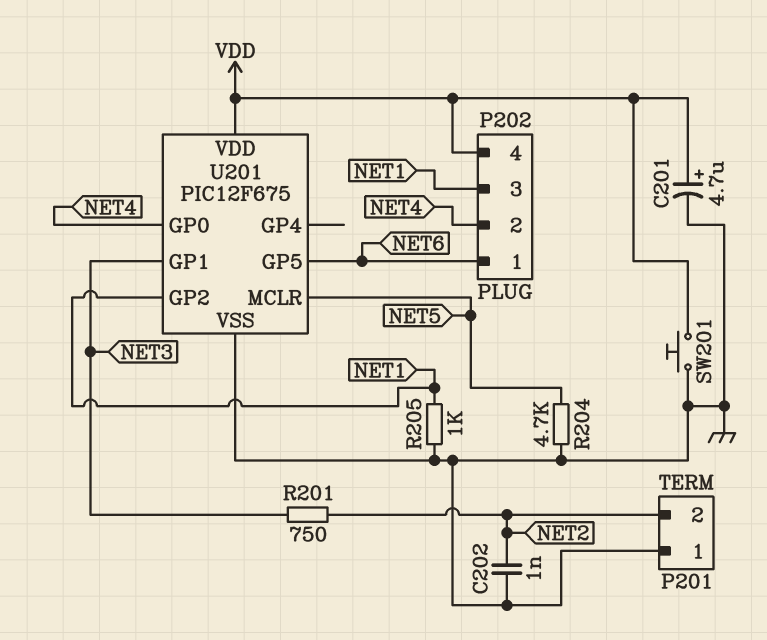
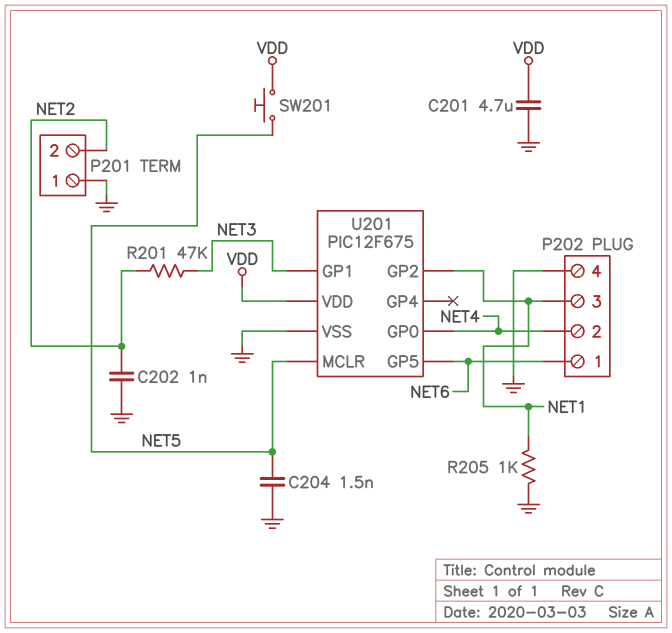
C201: 4.7uF (plus VDD, minus GND) -> 4.7uF (GND, VDD)
C204: none -> 1.5nF (GND, NET5)
P202 pin 4: VDD -> GND
R201: 750 (NET2, NET3) -> 47k (NET2, NET3)
R204: 4.7k (GND, NET5) -> none
SW201: button (GND, VDD) -> button (NET5, VDD)

